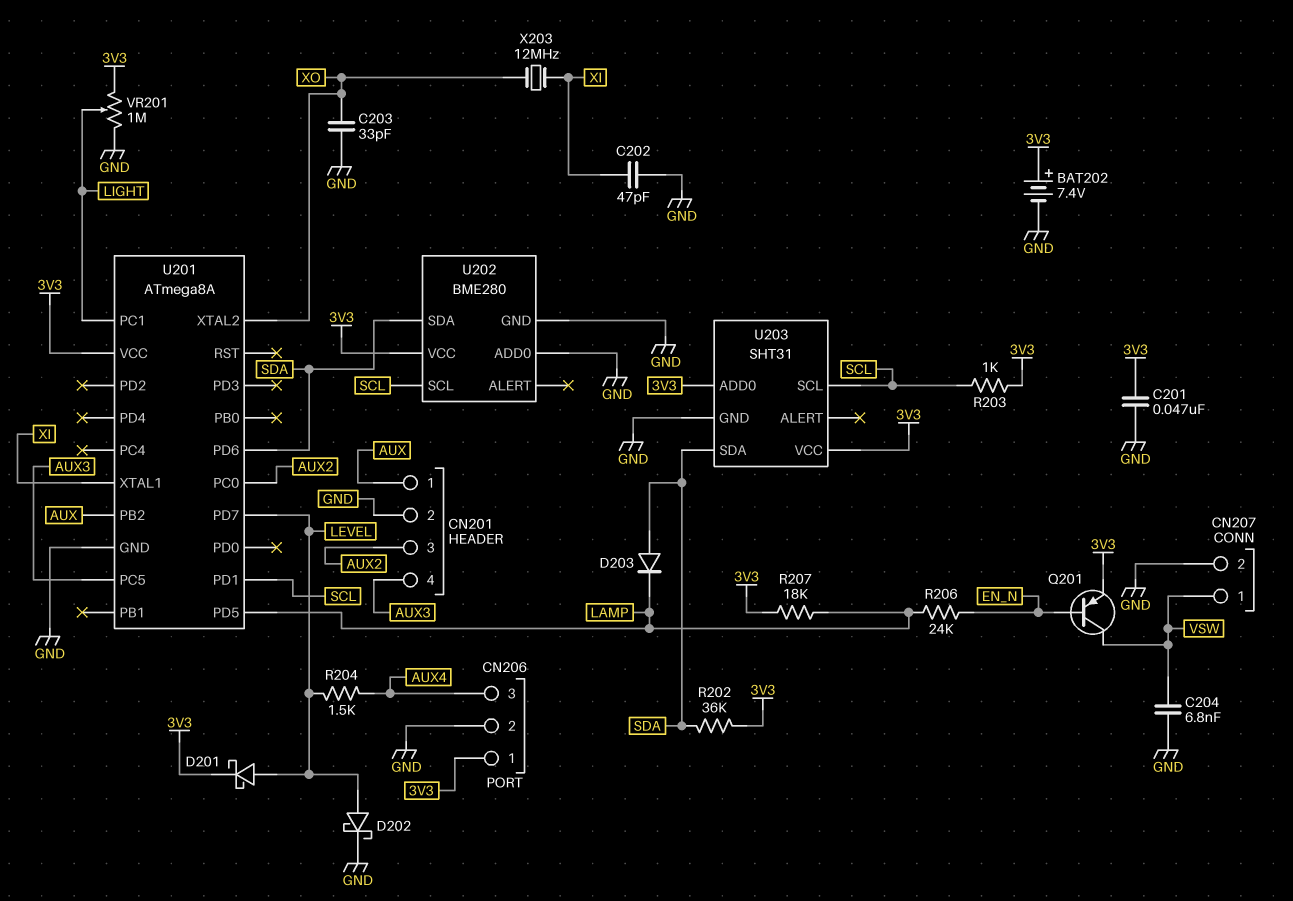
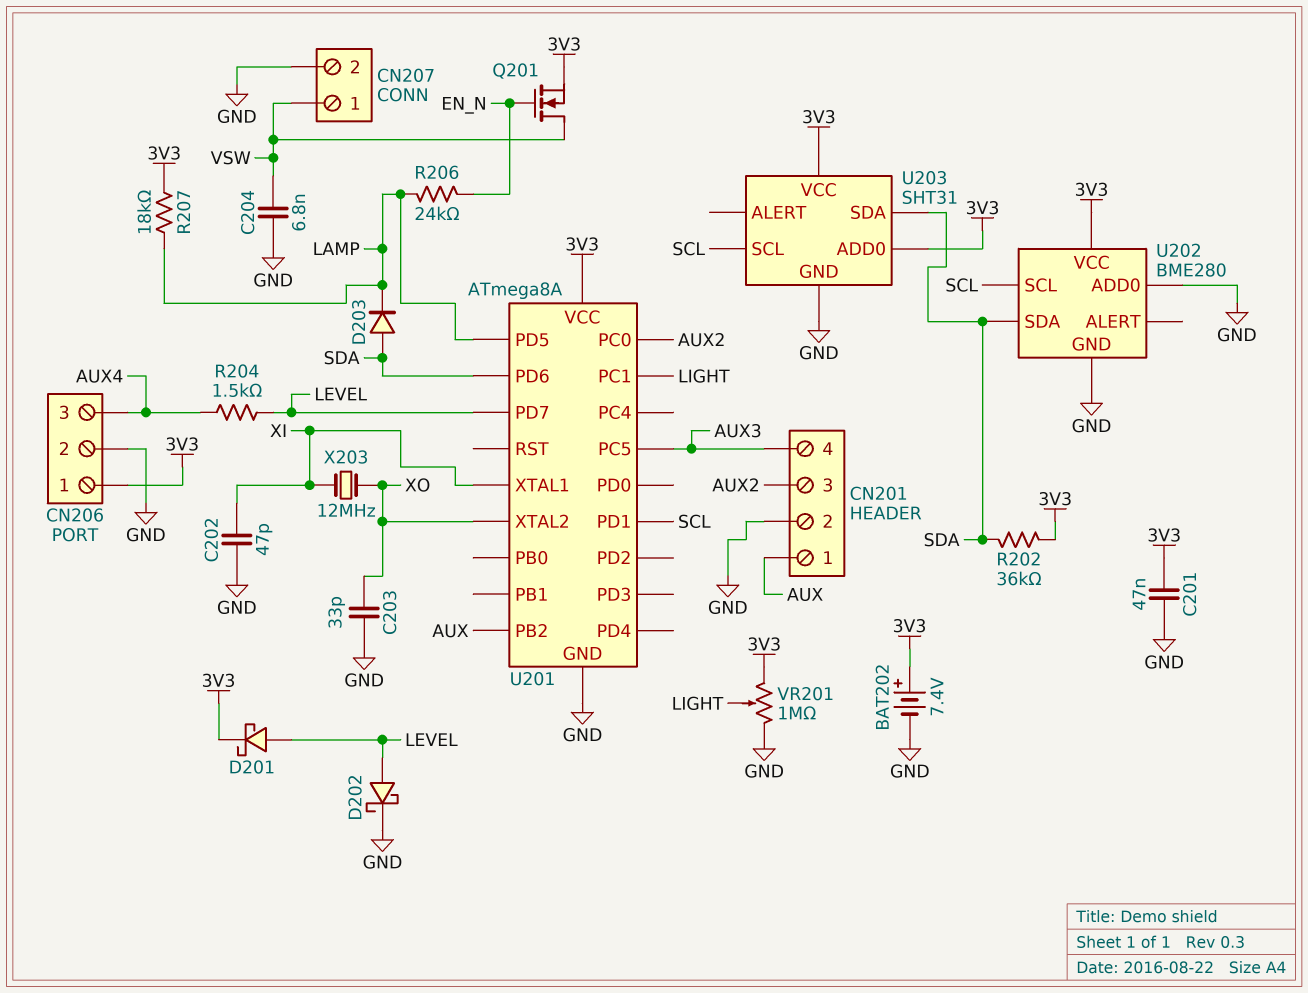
Q201: PNP (B EN_N, C VSW, E 3V3) -> NMOS (G EN_N, D VSW, S 3V3)
R203: 1k (3V3, SCL) -> none

